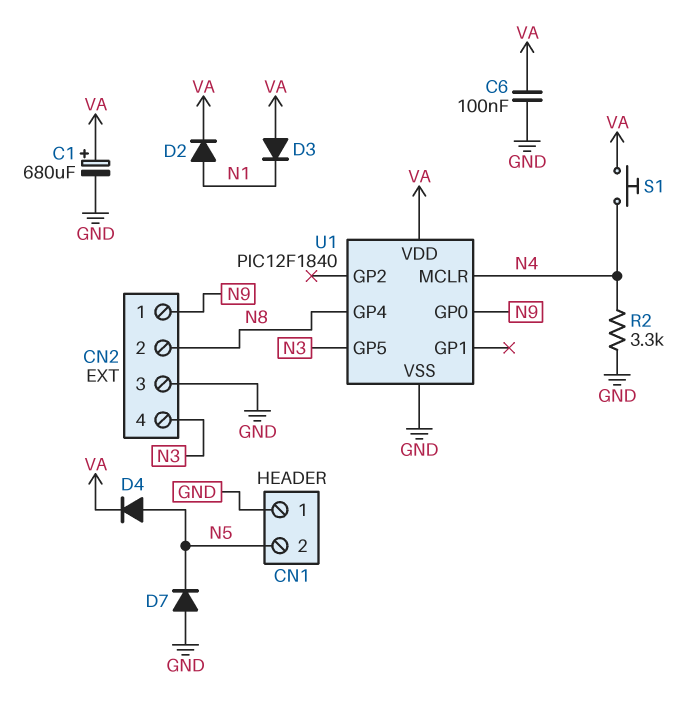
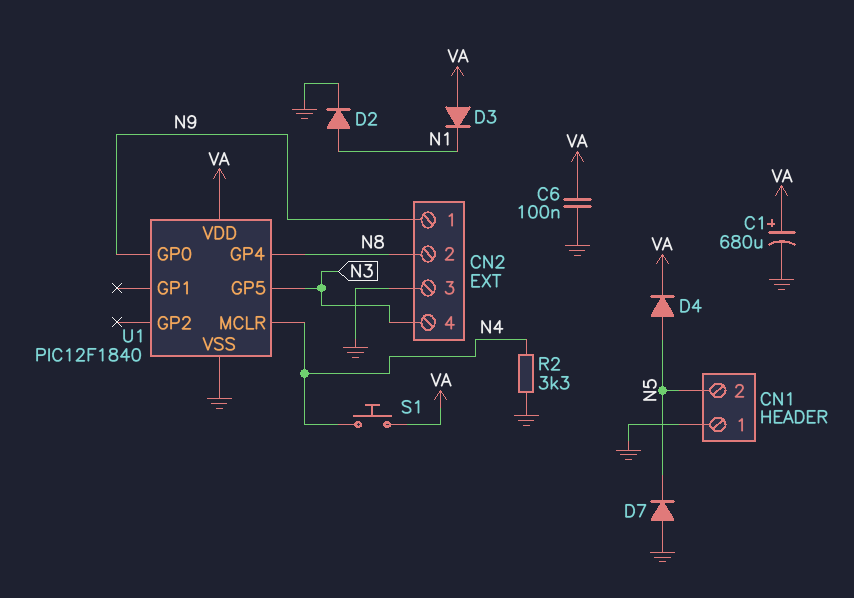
D2: diode (A N1, K VA) -> diode (A N1, K GND)

